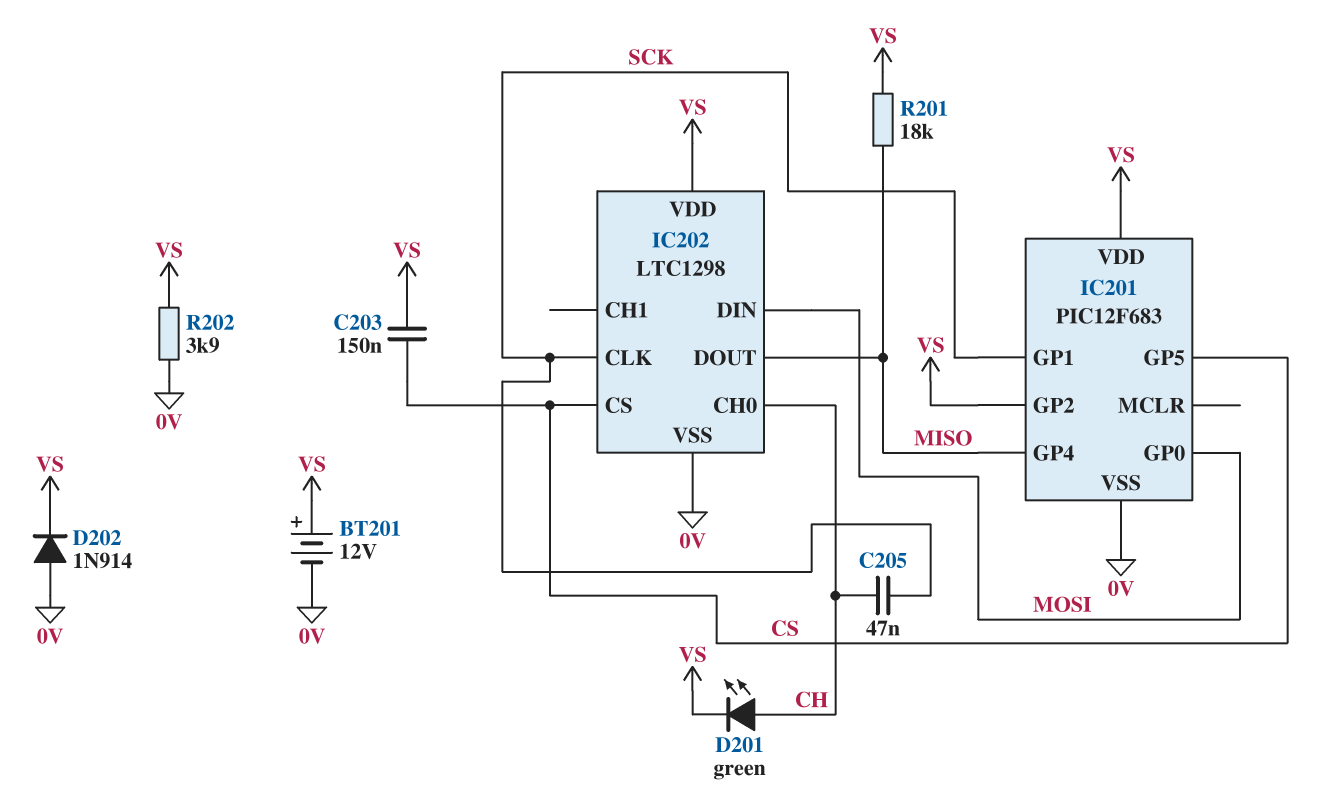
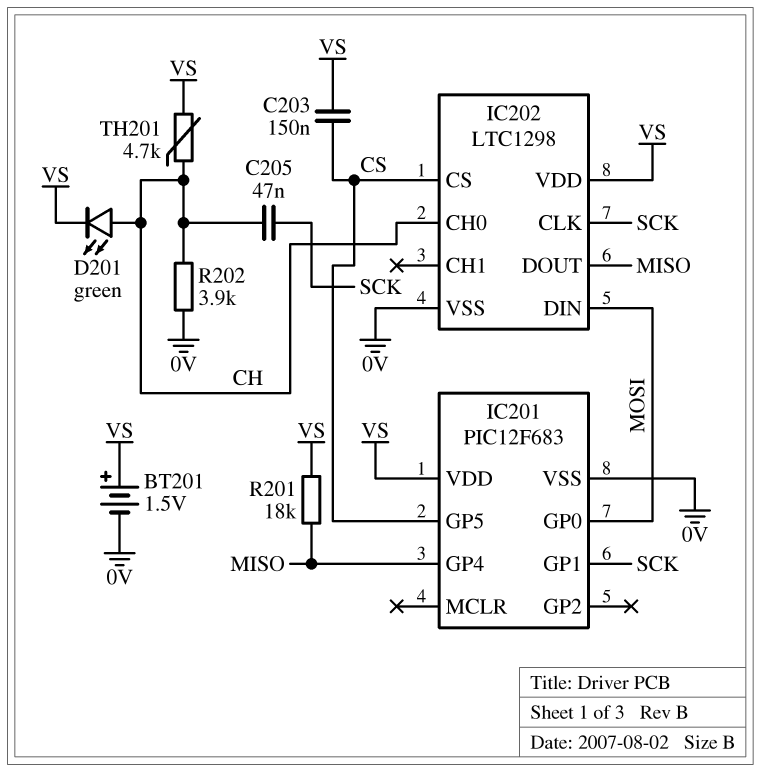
BT201: 12V (plus VS, minus 0V) -> 1.5V (plus VS, minus 0V)
D202: diode 1N914 (A 0V, K VS) -> none
IC201 pin GP2: VS -> none
R202: 3.9k (0V, VS) -> 3.9k (0V, CH)
TH201: none -> 4.7k (CH, VS)

